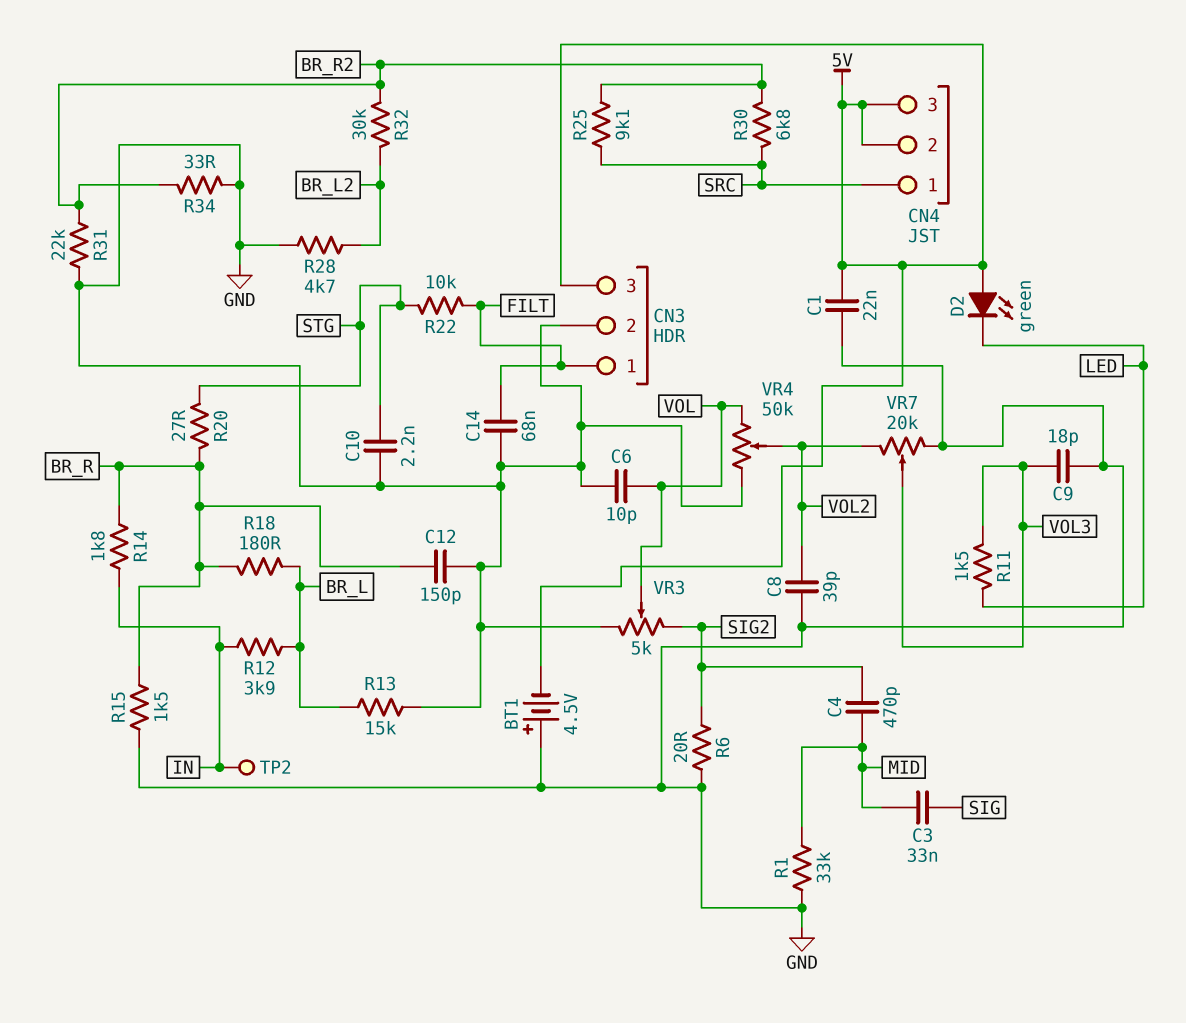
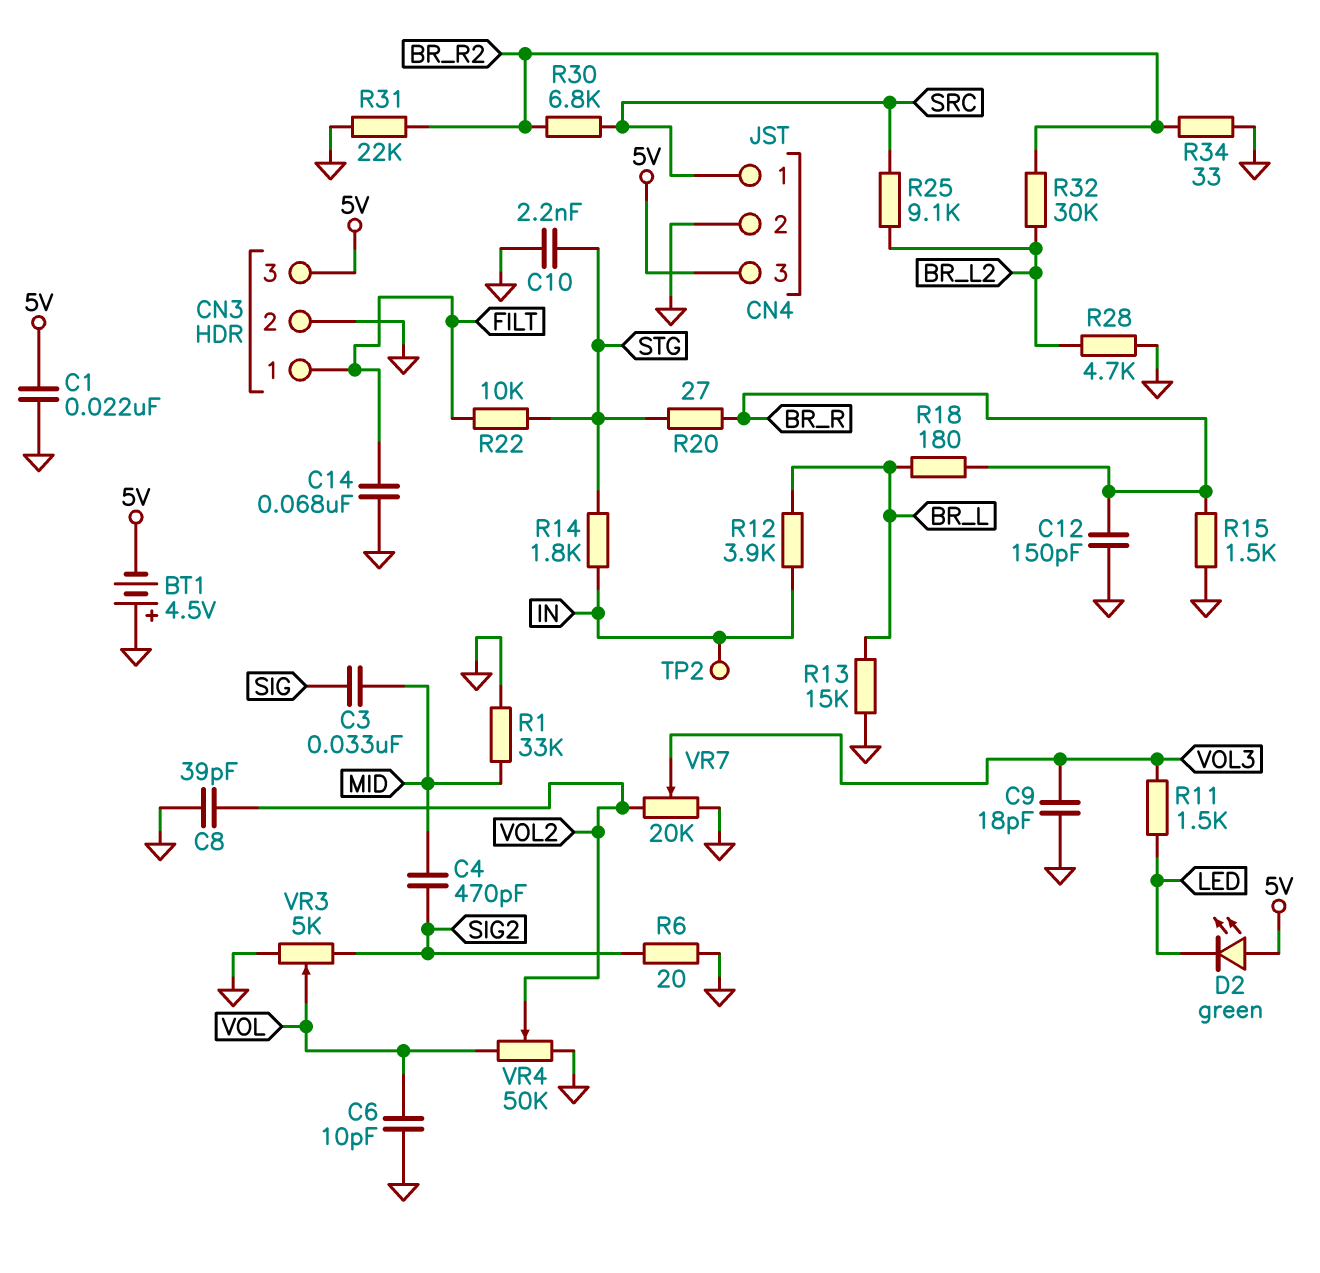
CN4 pin 2: 5V -> GND
R14: 1.8k (BR_R, IN) -> 1.8k (IN, STG)
R25: 9.1k (BR_R2, SRC) -> 9.1k (BR_L2, SRC)

